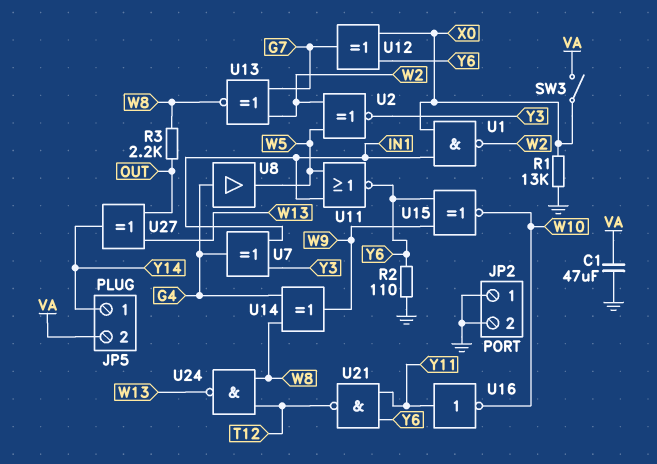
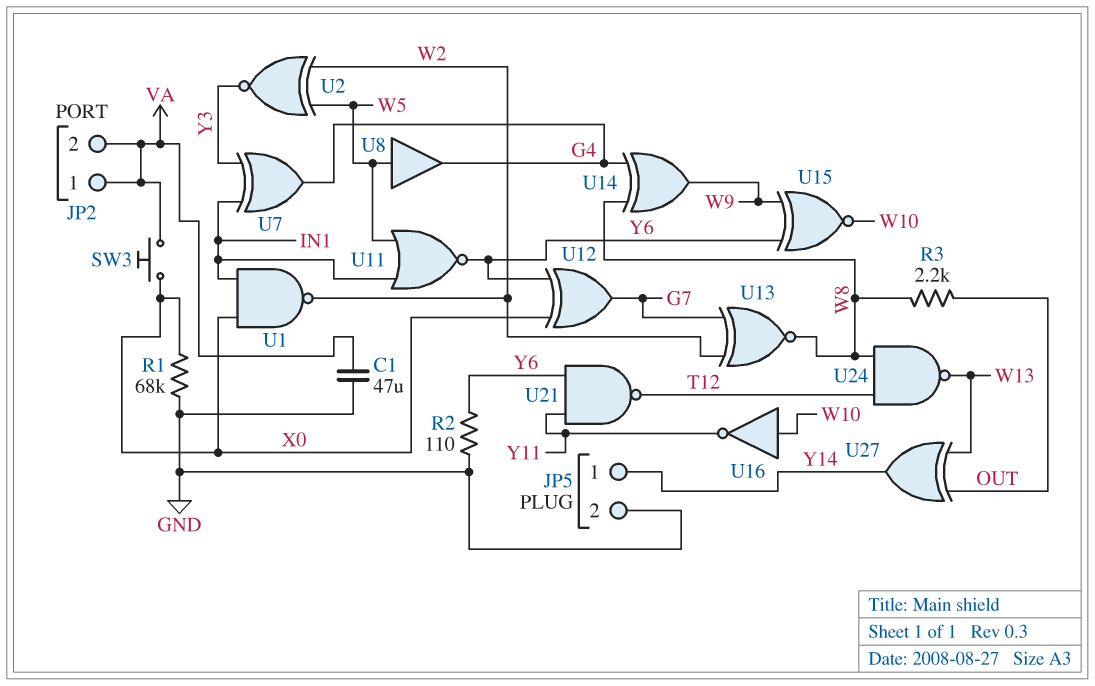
JP2 pin 1: GND -> VA
JP2 pin 2: GND -> VA
JP5 pin 2: VA -> GND
R1: 13k (GND, X0) -> 68k (GND, X0)
SW3: switch (VA, X0) -> button (VA, X0)
U8: buffer (in G4, out W5) -> buffer (in W5, out G4)
U16: NOT (in Y11, out W10) -> NOT (in W10, out Y11)

